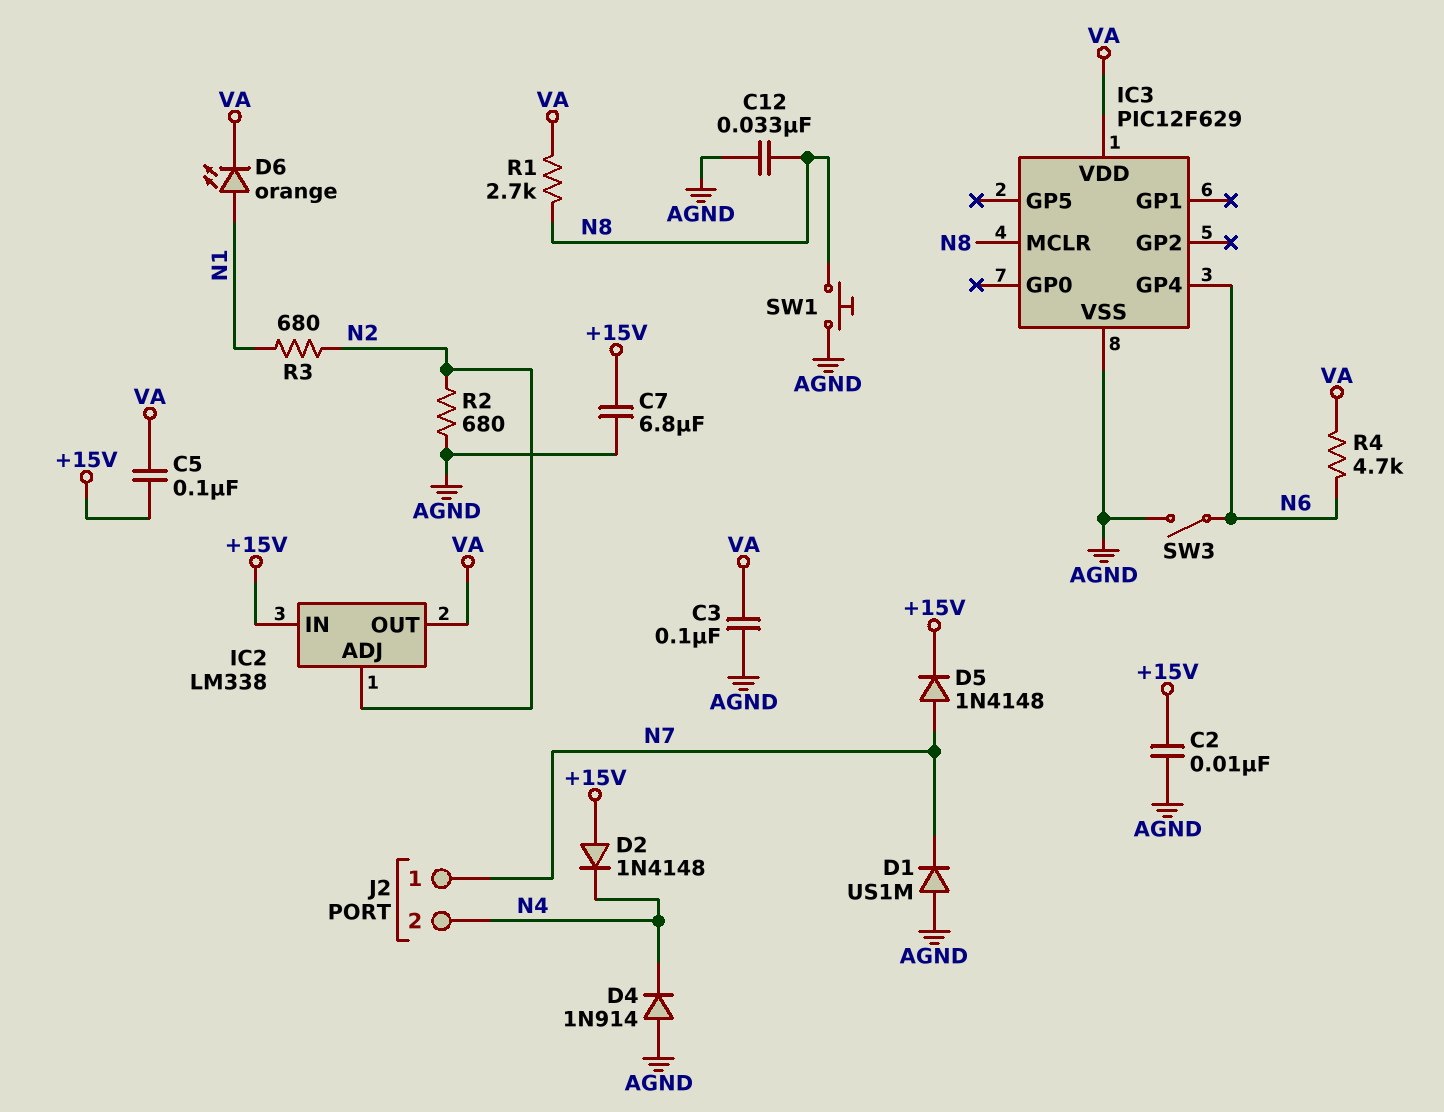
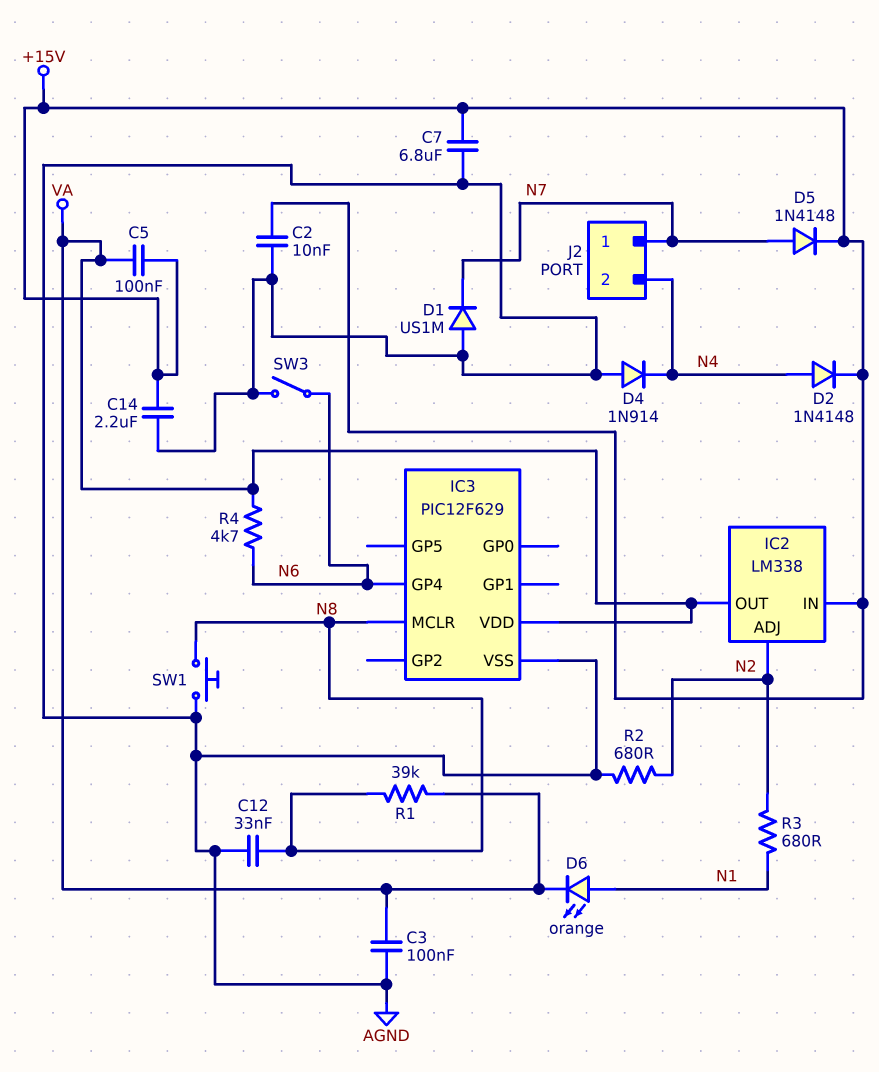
C14: none -> 2.2uF (+15V, AGND)
D2: diode 1N4148 (A +15V, K N4) -> diode 1N4148 (A N4, K +15V)
R1: 2.7k (N8, VA) -> 39k (N8, VA)

